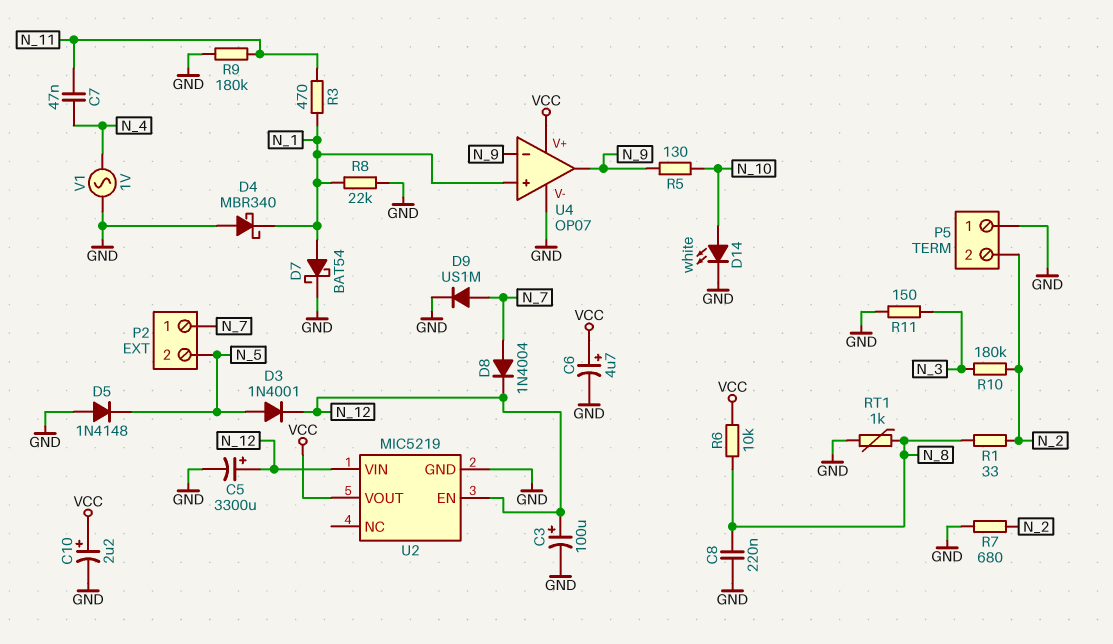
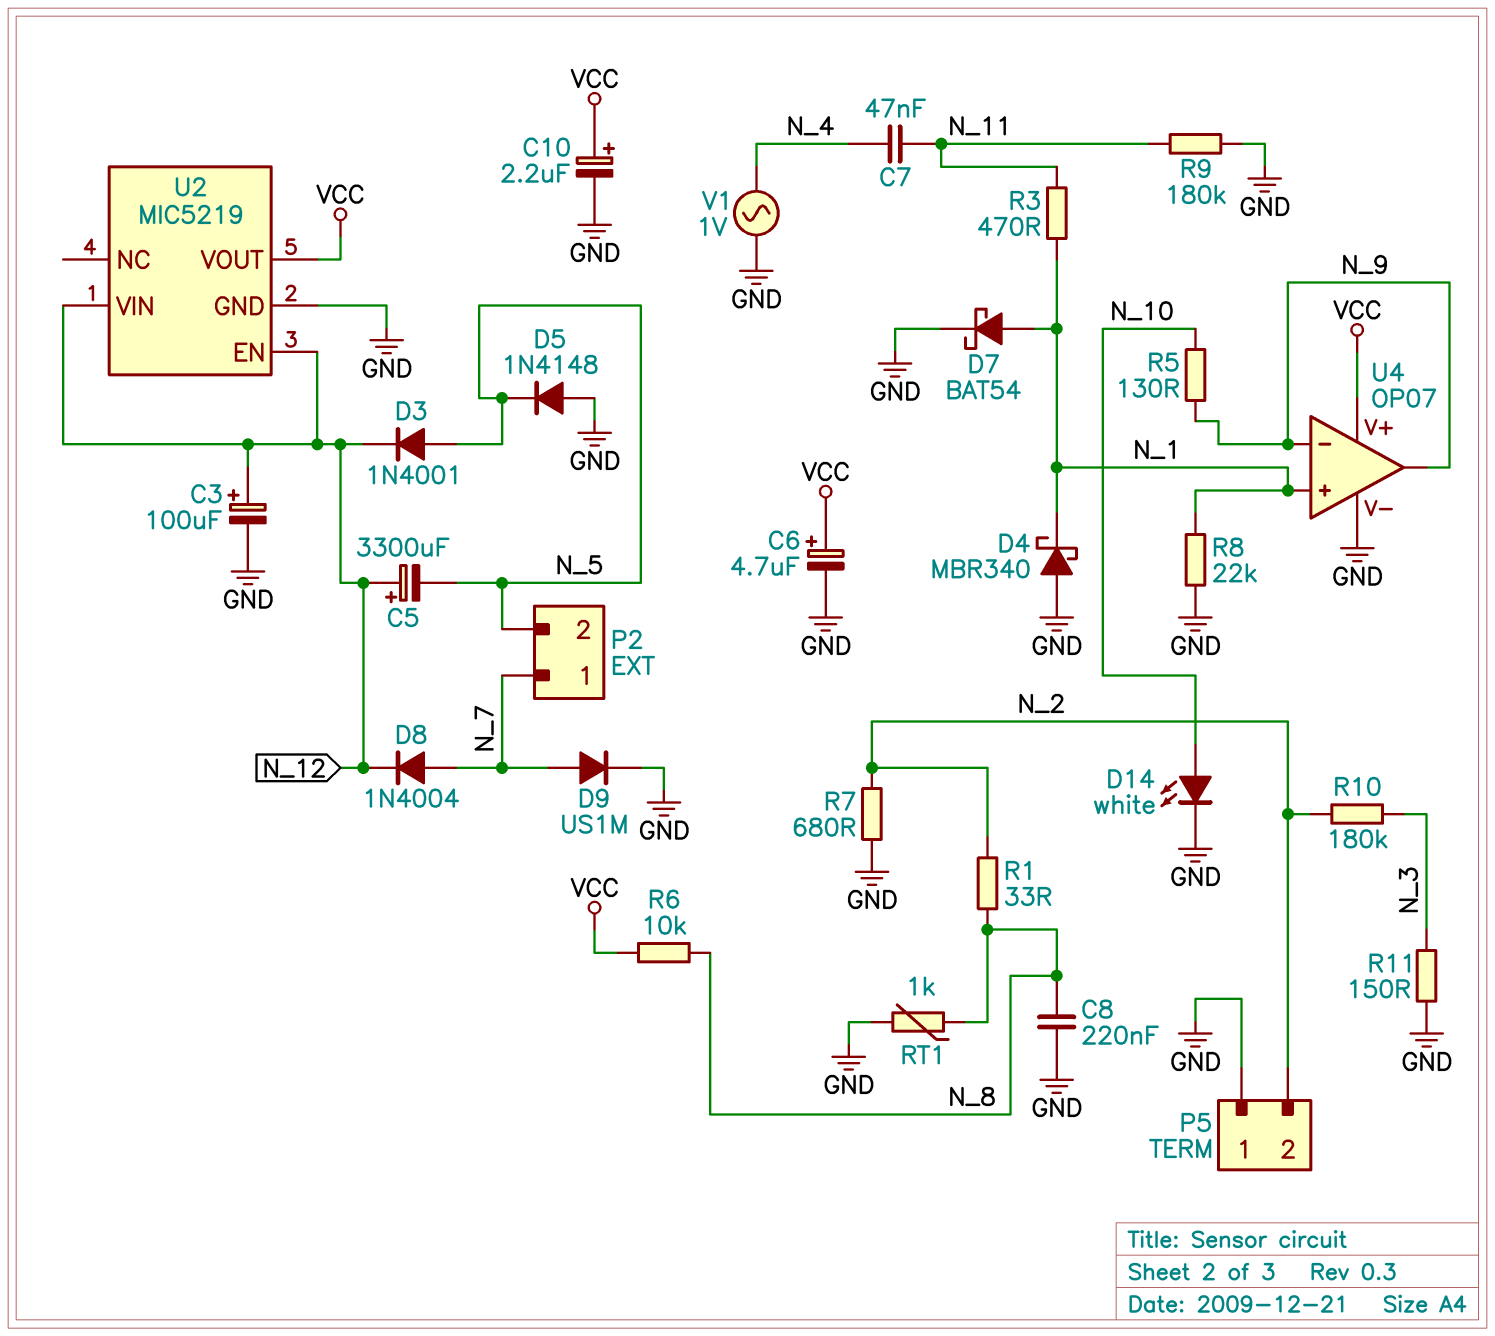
C5: 3300uF (plus N_12, minus GND) -> 3300uF (plus N_12, minus N_5)

